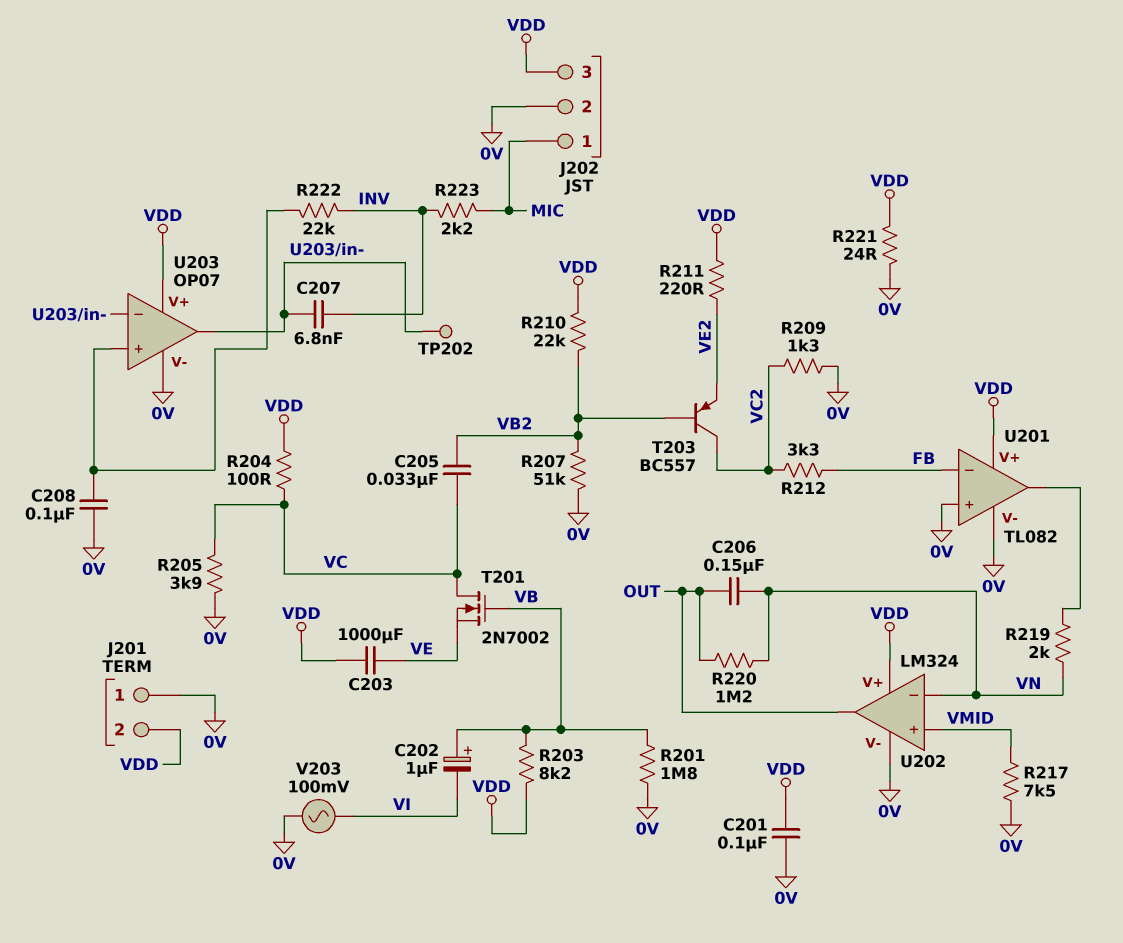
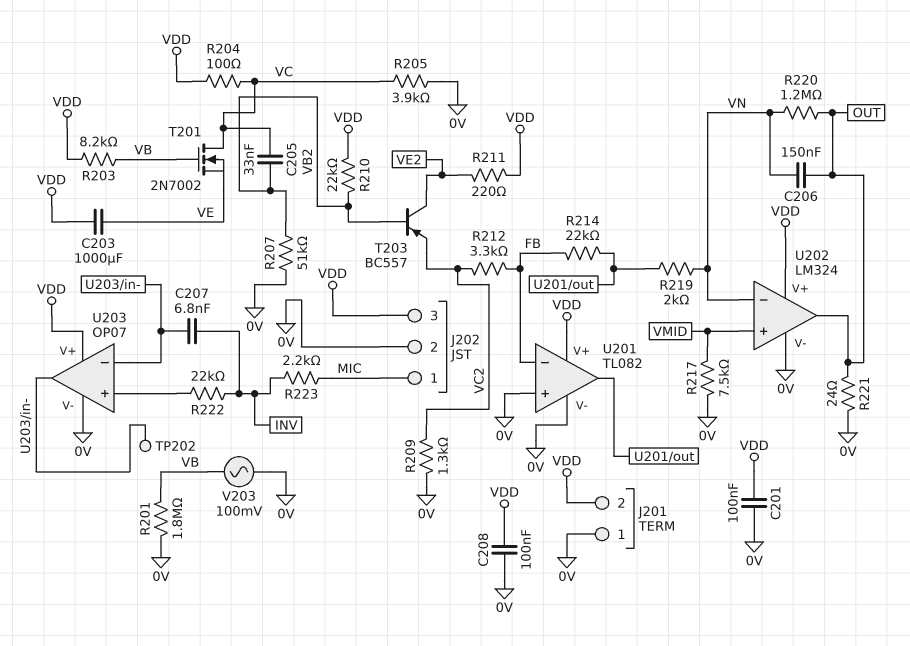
C202: 1uF (plus VB, minus VI) -> none
C208: 100nF (0V, U203/in+) -> 100nF (0V, VDD)
R214: none -> 22k (FB, U201/out)
R221: 24 (0V, VDD) -> 24 (0V, OUT)
T203: PNP BC557 (B VB2, C VC2, E VE2) -> PNP BC557 (B VB2, C VE2, E VC2)
V203: AC 100mV (0V, VI) -> AC 100mV (0V, VB)

